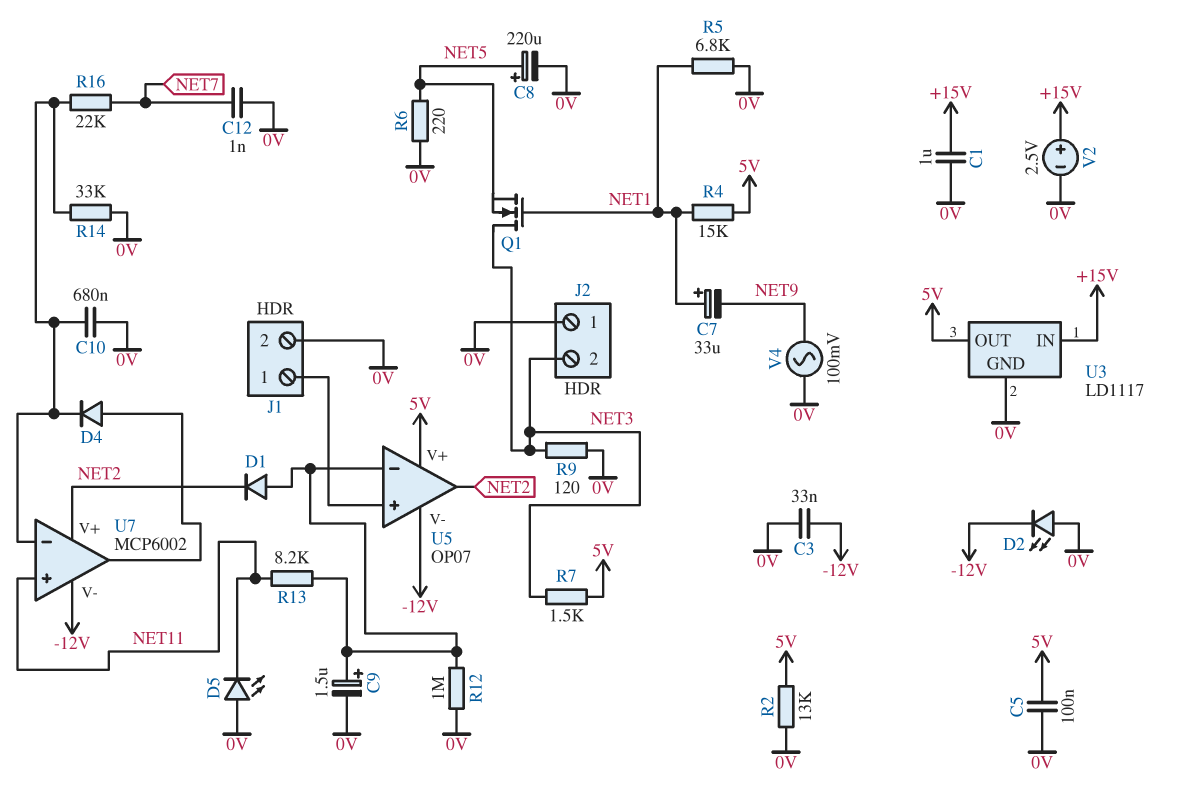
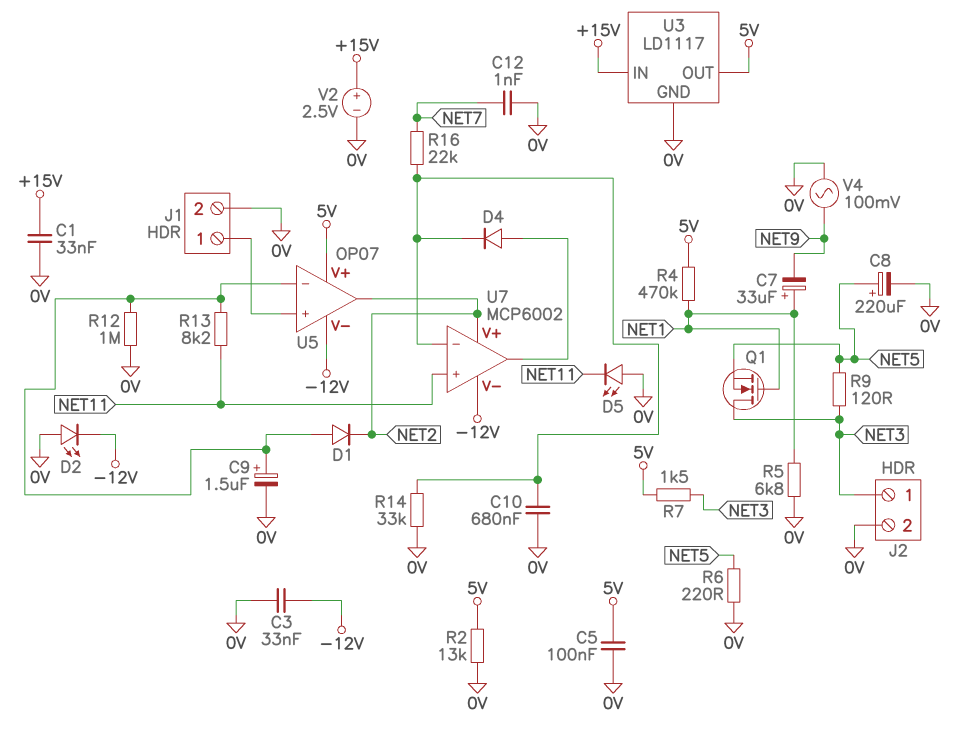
C1: 1uF (+15V, 0V) -> 33nF (+15V, 0V)
J2 pin 1: 0V -> NET3
J2 pin 2: NET3 -> 0V
R4: 15k (5V, NET1) -> 470k (5V, NET1)
R9: 120 (0V, NET3) -> 120 (NET3, NET5)

